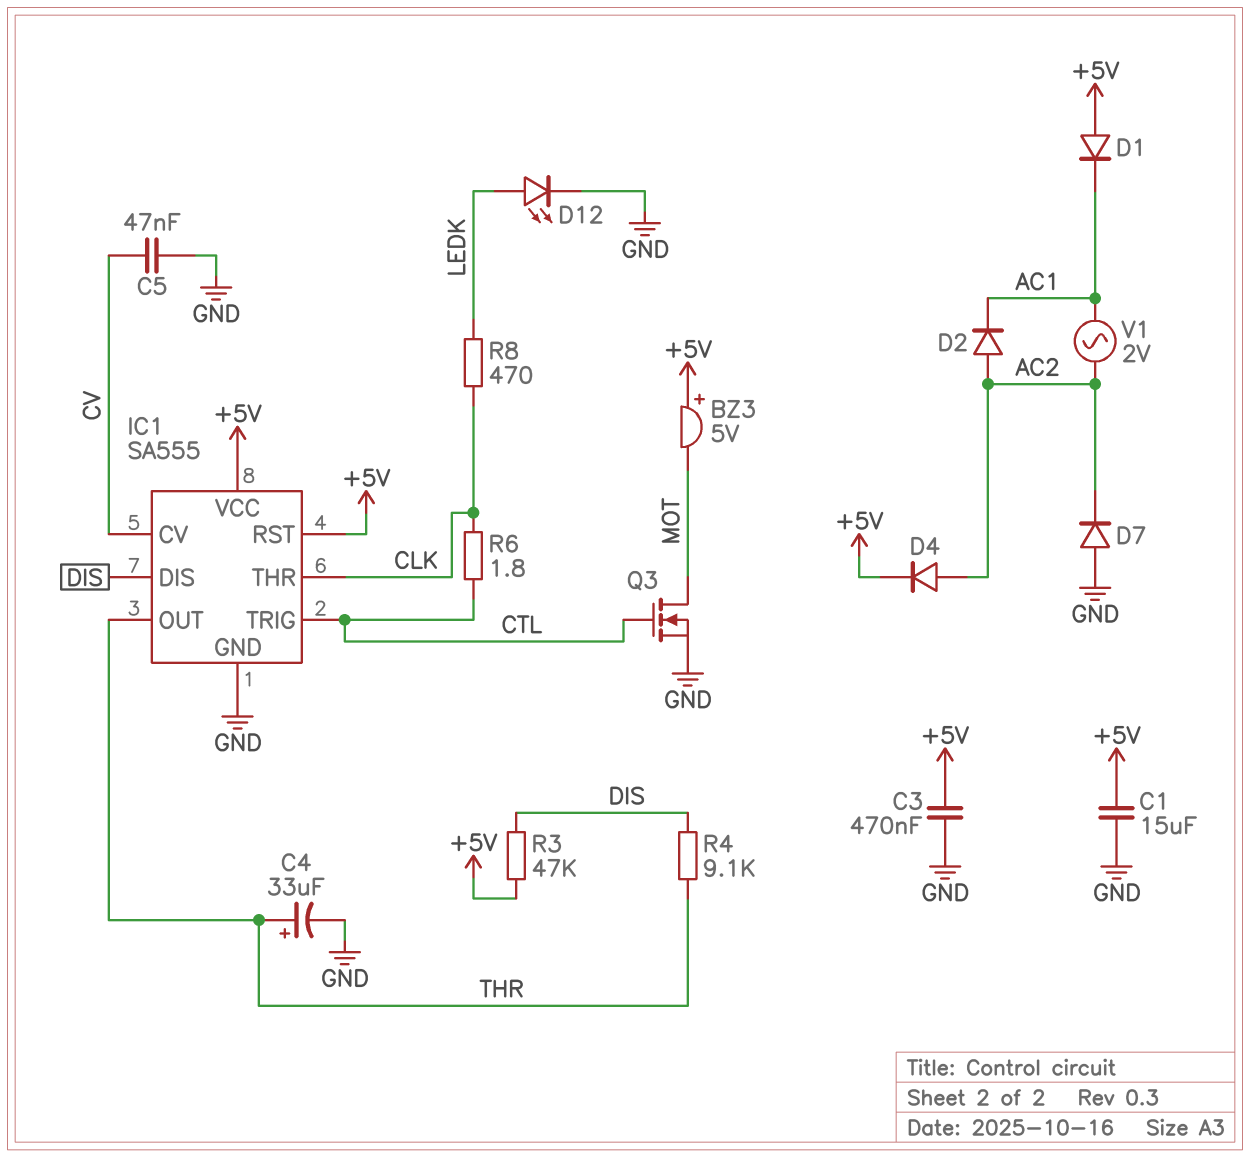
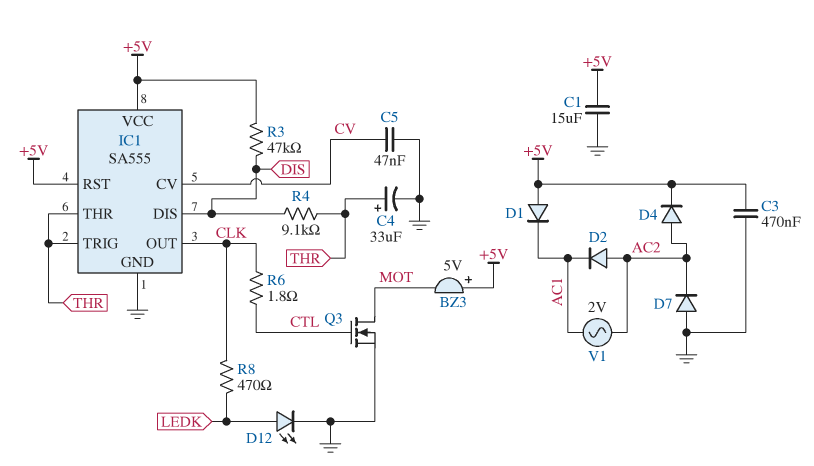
IC1 pin OUT: THR -> CLK
IC1 pin THR: CLK -> THR
IC1 pin TRIG: CTL -> THR

